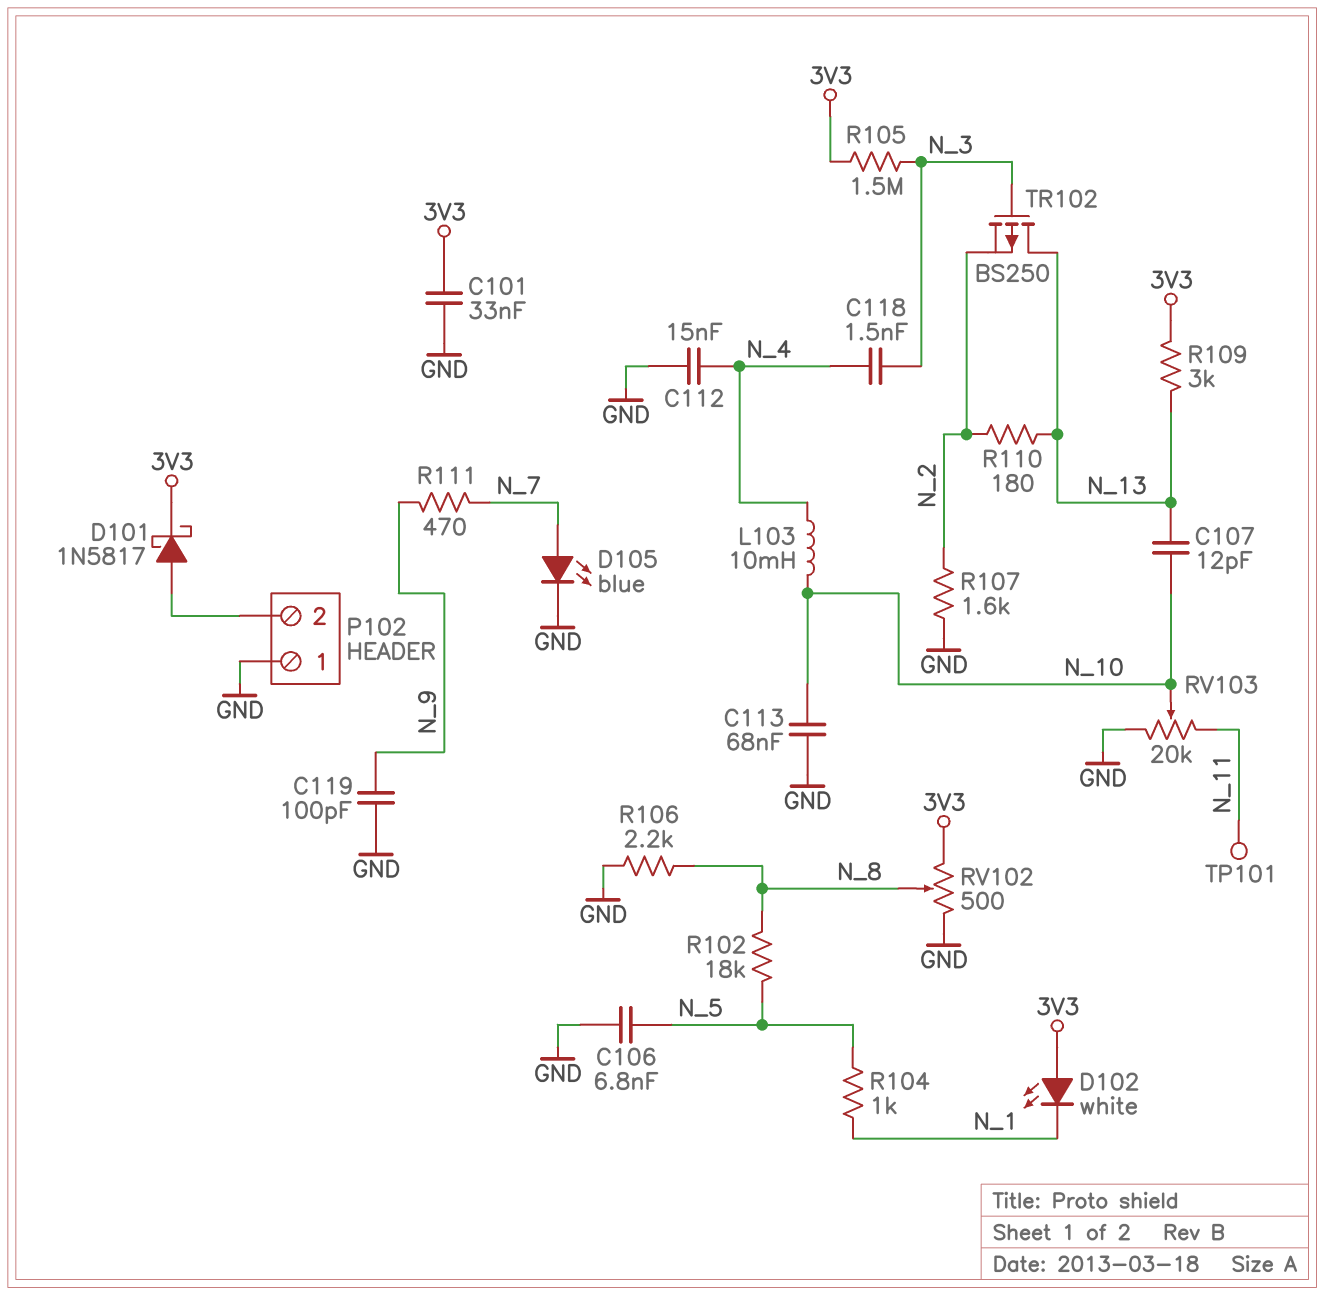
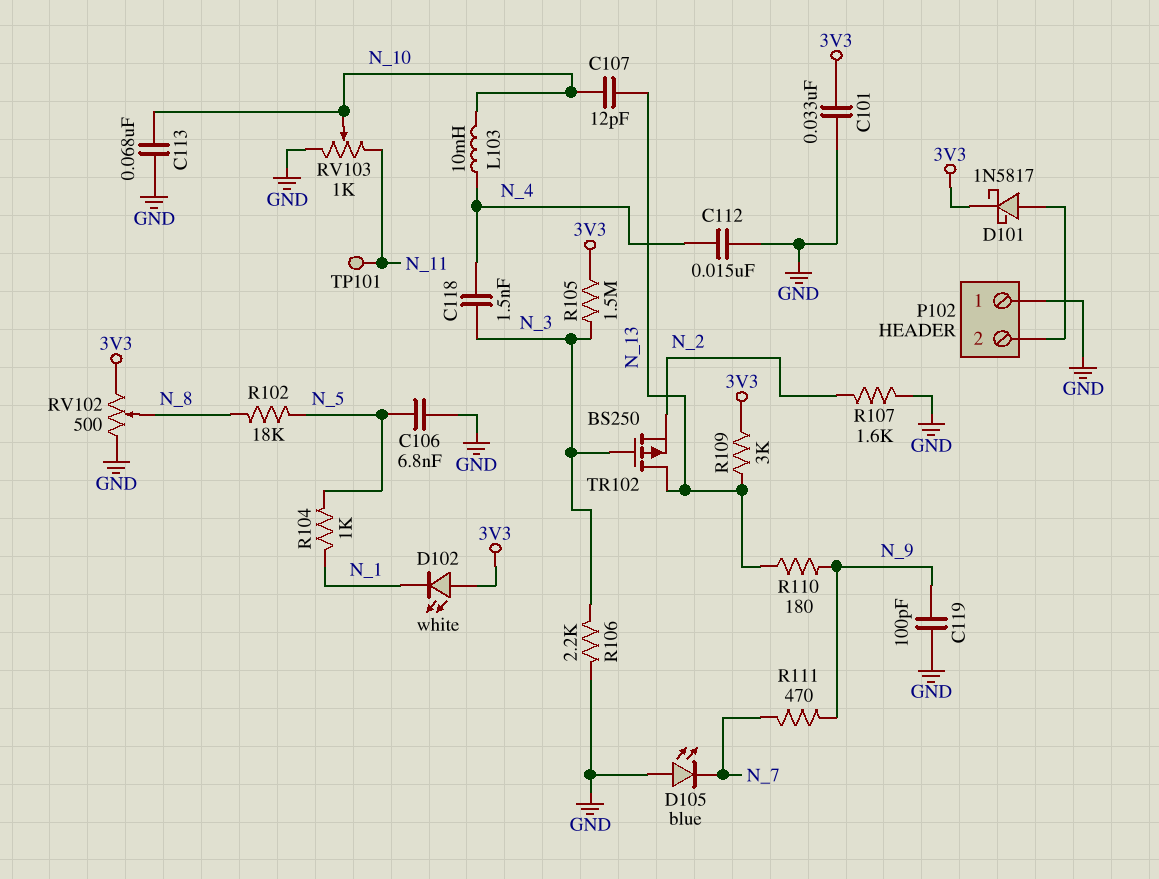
D105: LED blue (A N_7, K GND) -> LED blue (A GND, K N_7)
R106: 2.2k (GND, N_8) -> 2.2k (GND, N_3)
R110: 180 (N_2, N_13) -> 180 (N_9, N_13)
RV103: 20k (GND, N_11, wiper N_10) -> 1k (GND, N_11, wiper N_10)

